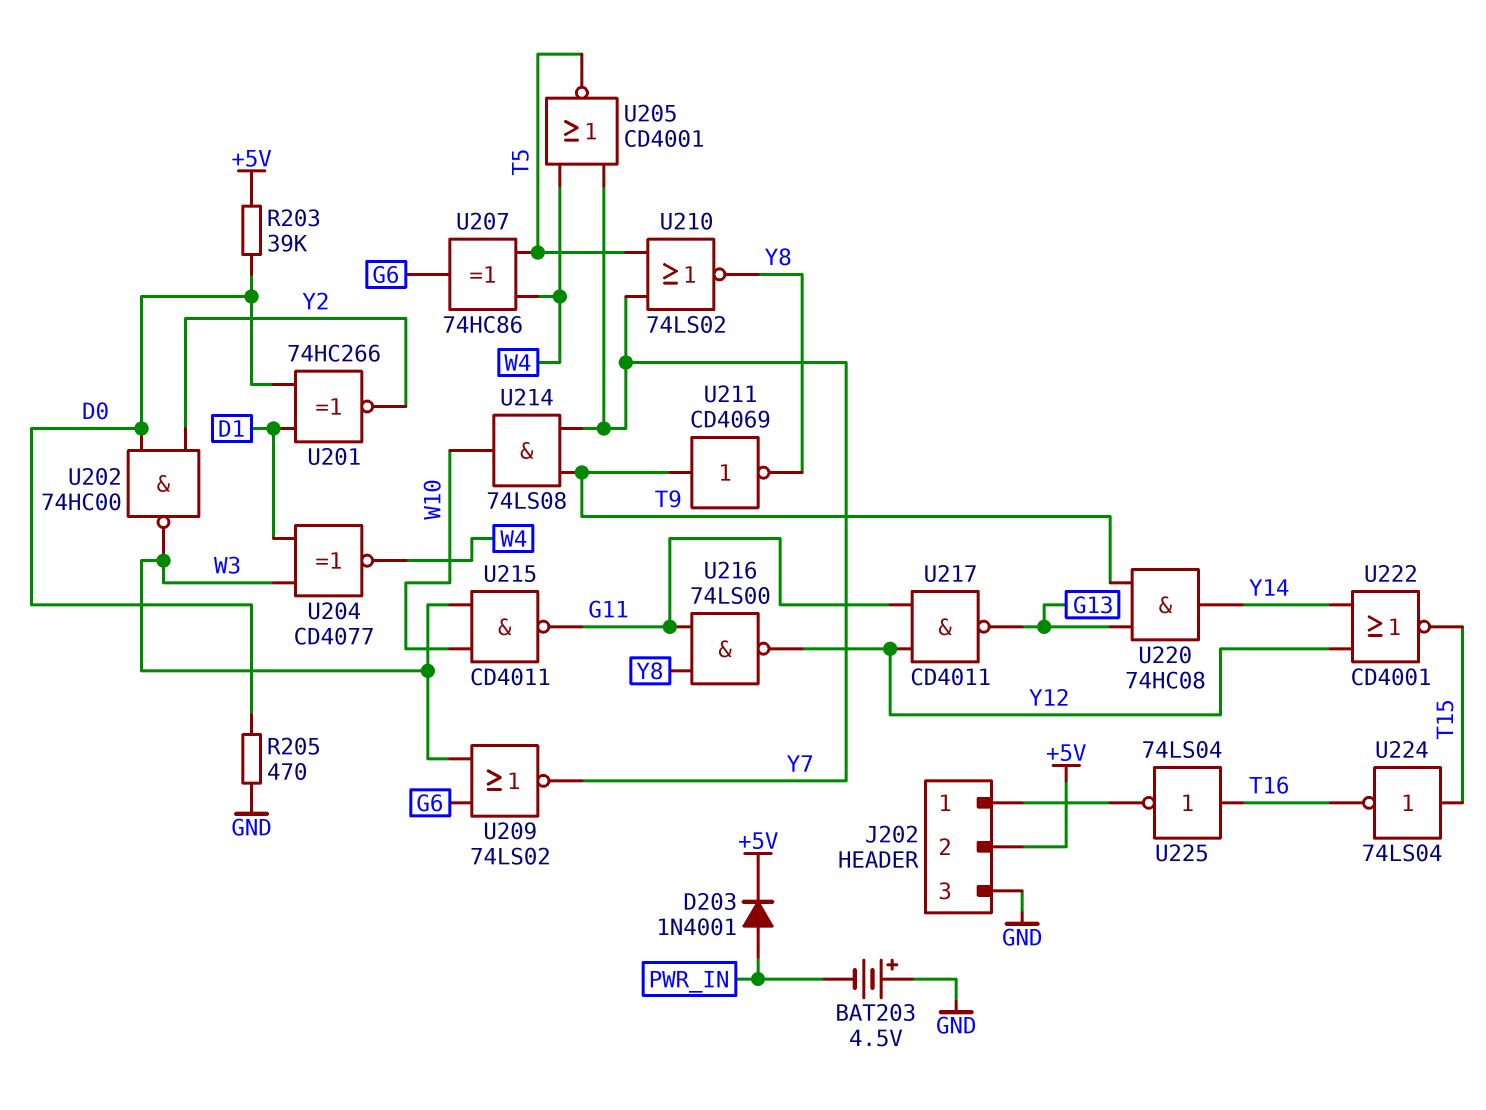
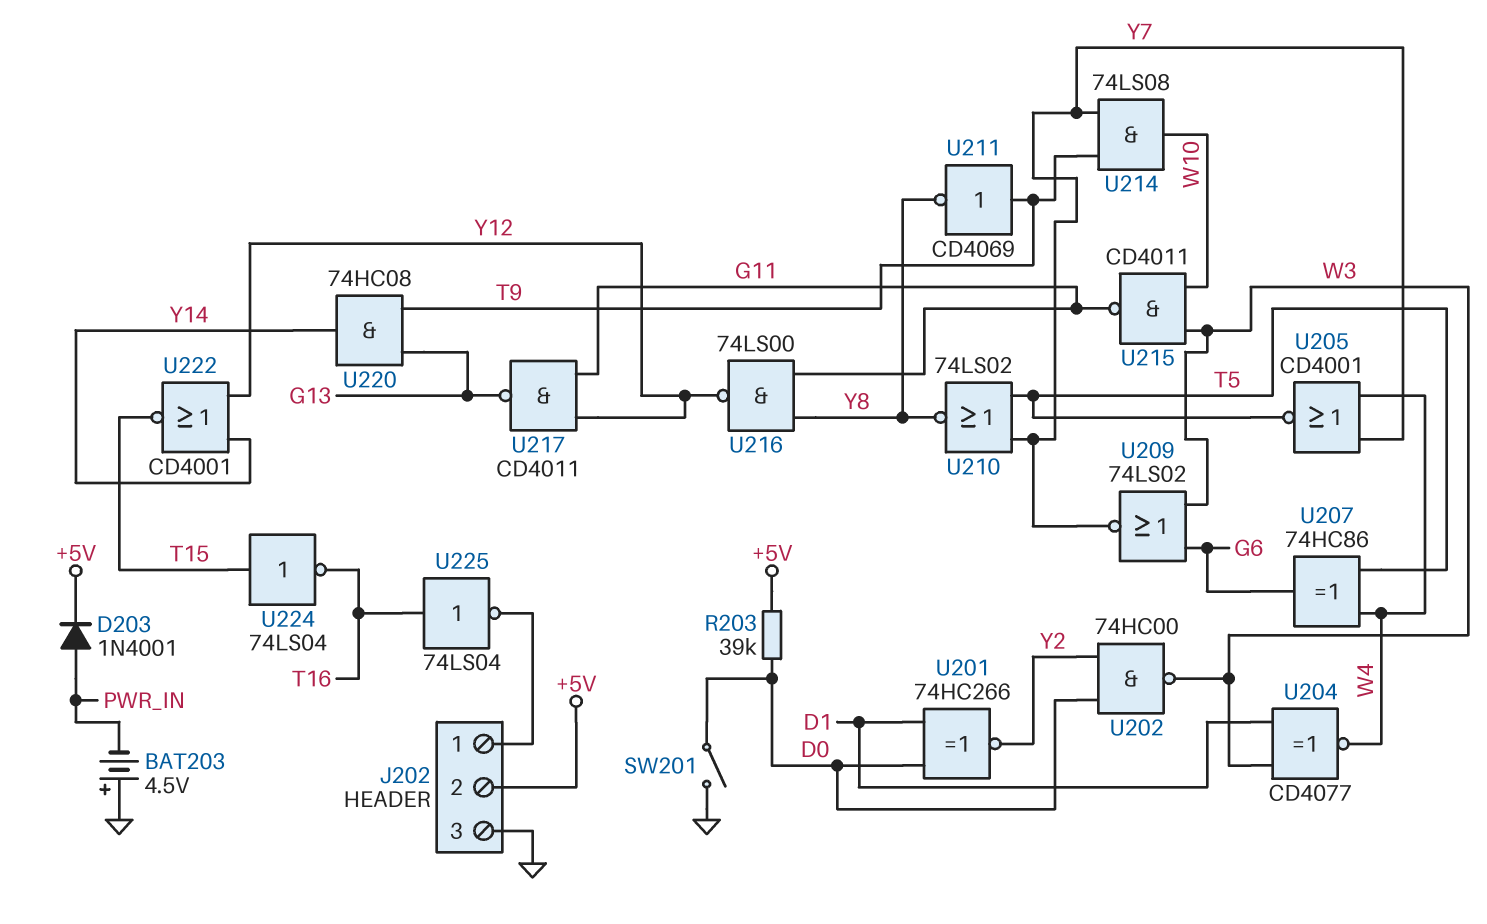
R205: 470 (D0, GND) -> none
SW201: none -> switch (D0, GND)

